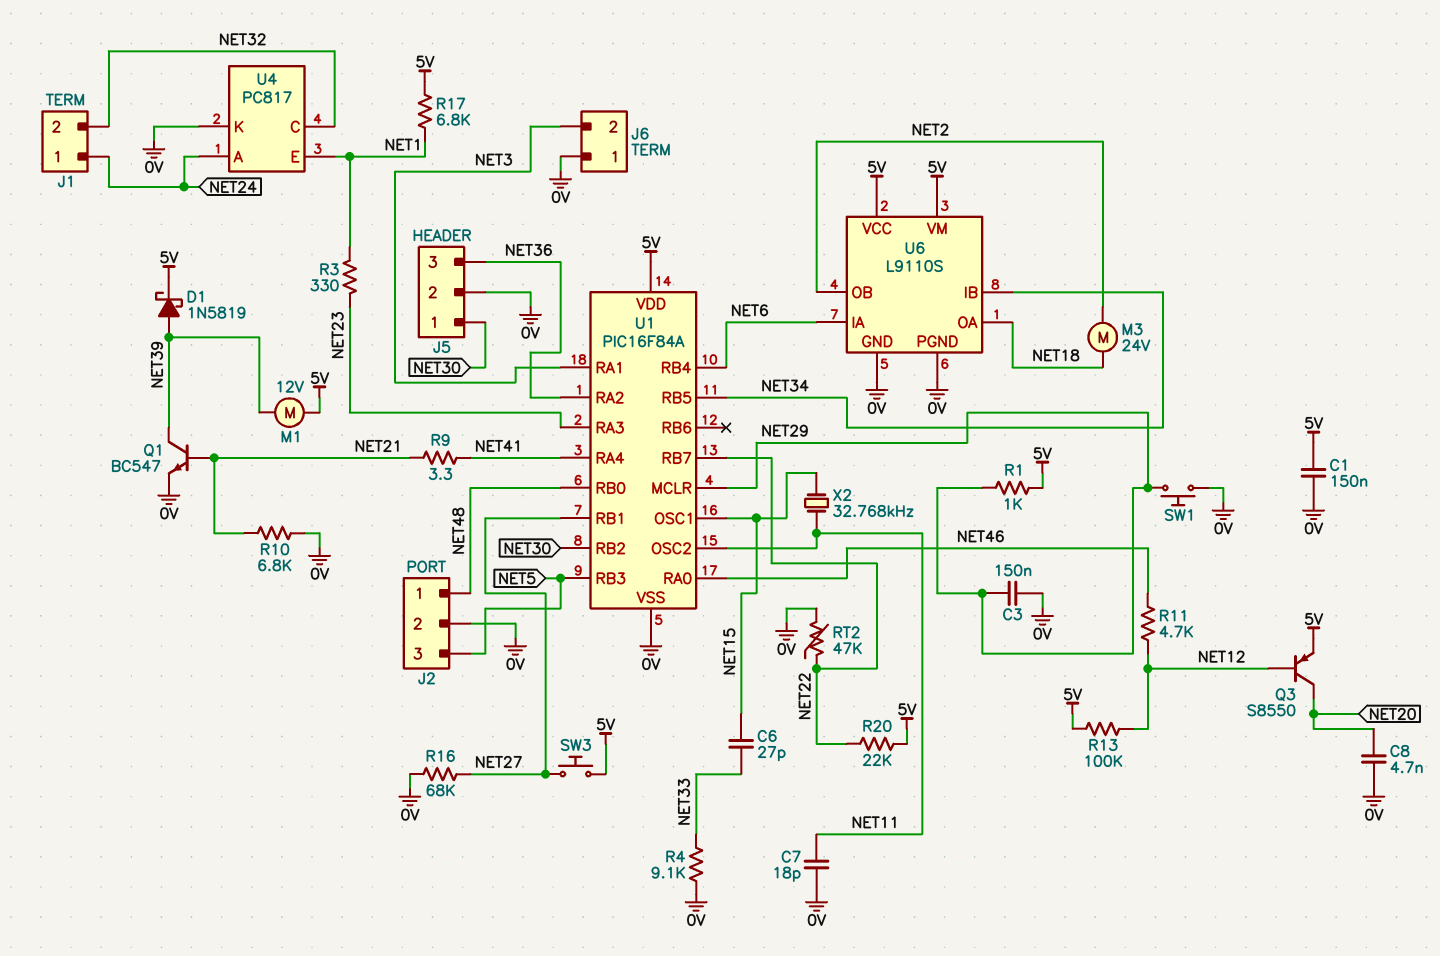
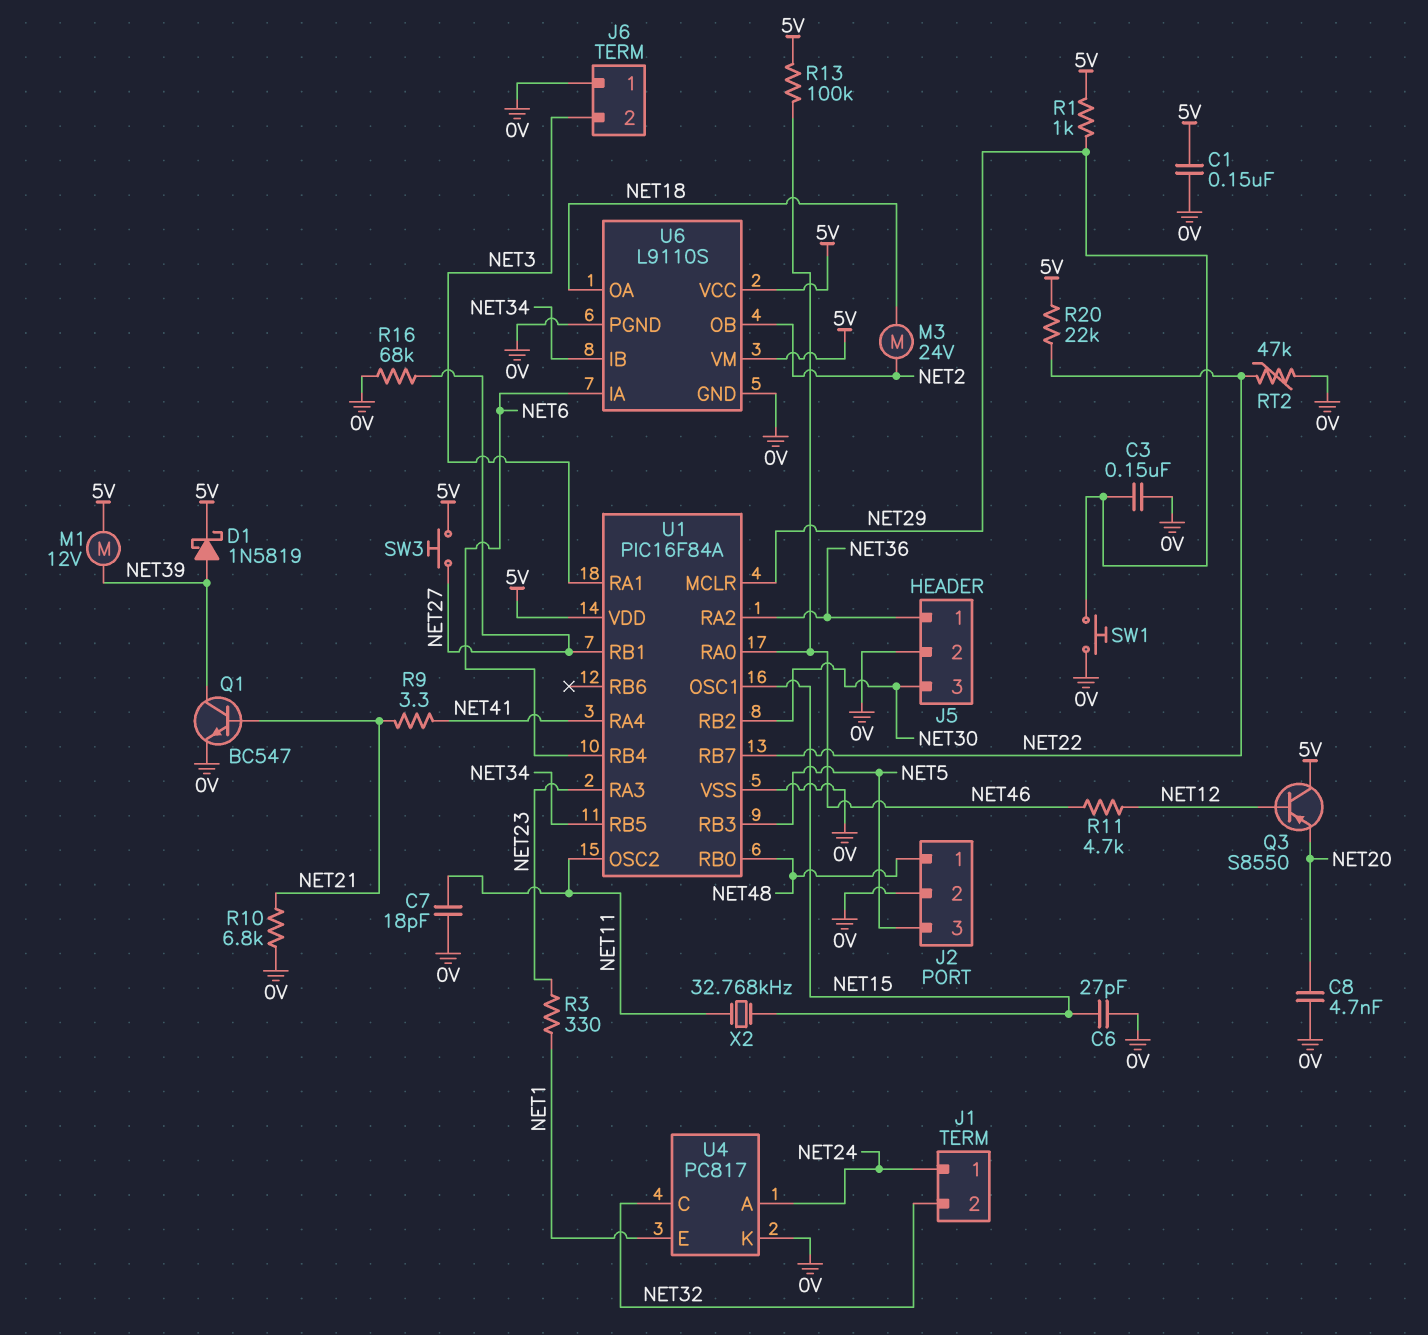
C6: 27pF (NET15, NET33) -> 27pF (0V, NET15)
J5 pin 1: NET30 -> NET36
J5 pin 3: NET36 -> NET30
Q3: PNP S8550 (B NET12, C NET20, E 5V) -> PNP S8550 (B NET12, C 5V, E NET20)
R4: 9.1k (0V, NET33) -> none
R13: 100k (5V, NET12) -> 100k (5V, NET46)
R17: 6.8k (5V, NET1) -> none

